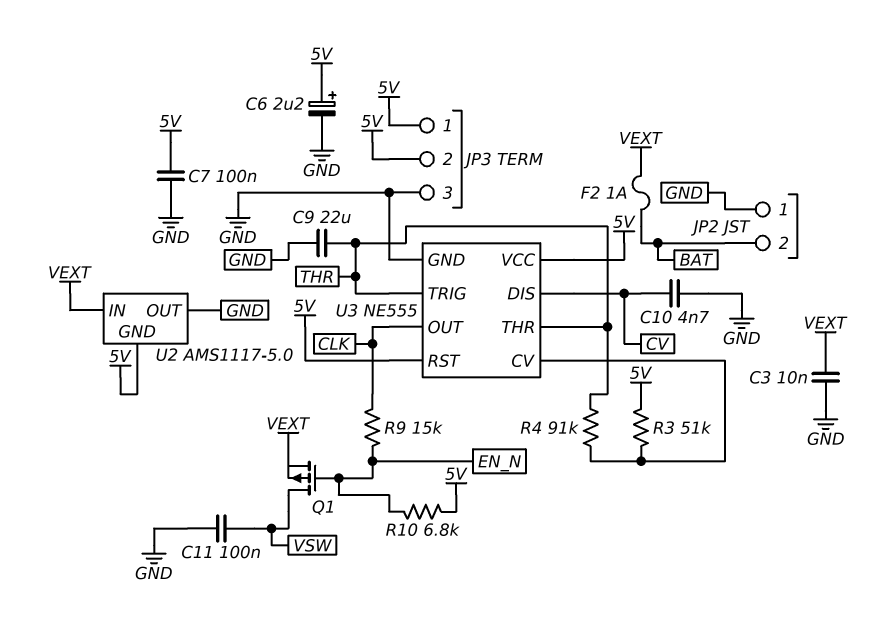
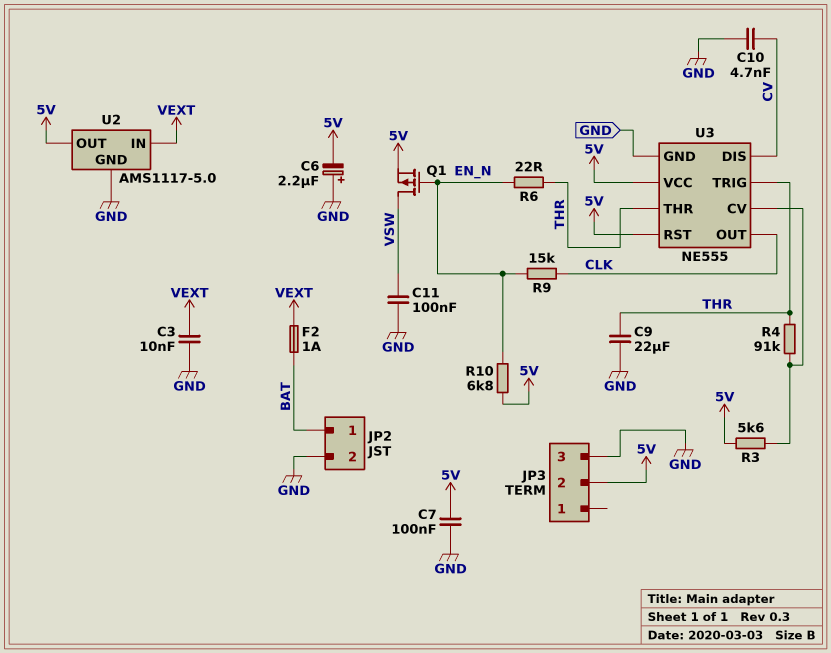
C6: 2.2uF (plus 5V, minus GND) -> 2.2uF (plus GND, minus 5V)
JP2 pin 1: GND -> BAT
JP2 pin 2: BAT -> GND
JP3 pin 1: 5V -> none
Q1: PMOS (G EN_N, D VSW, S VEXT) -> PMOS (G EN_N, D VSW, S 5V)
R3: 51k (5V, U3/CV) -> 5.6k (5V, U3/CV)
R6: none -> 22 (EN_N, THR)
U2 pin GND: 5V -> GND
U2 pin OUT: GND -> 5V

